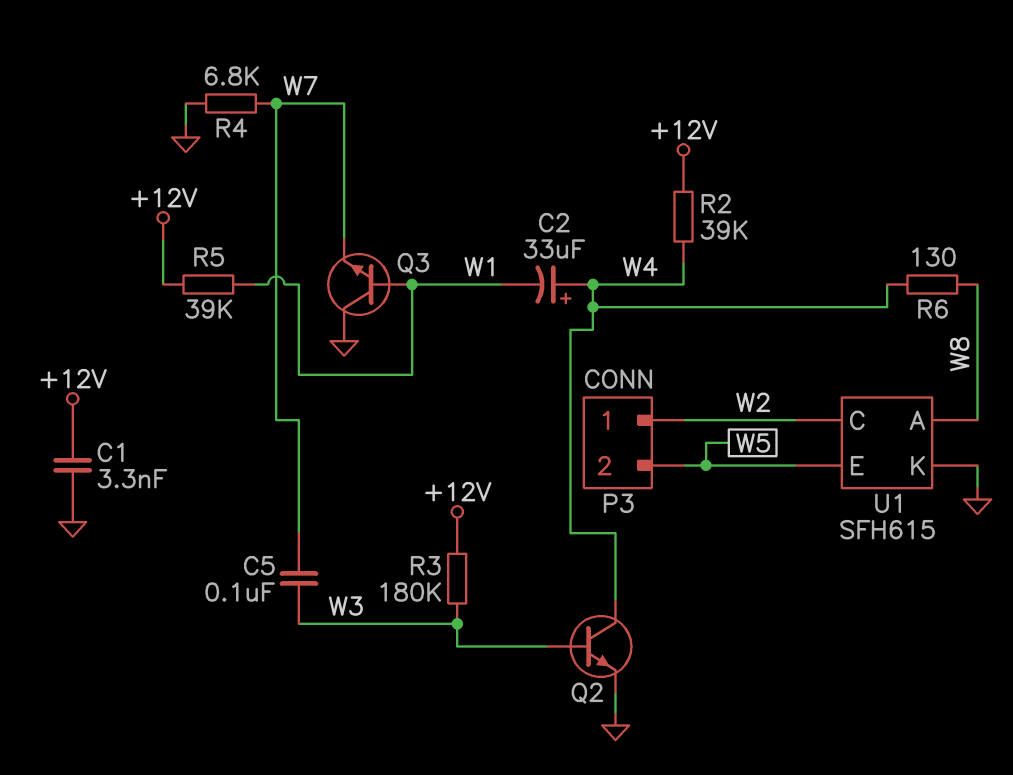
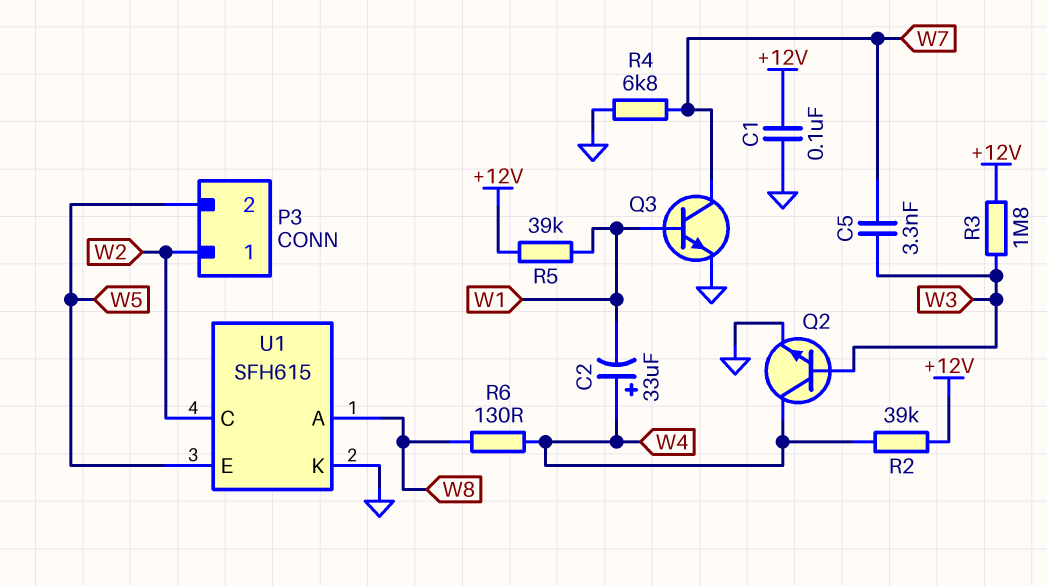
C1: 3.3nF (+12V, GND) -> 100nF (+12V, GND)
C5: 100nF (W3, W7) -> 3.3nF (W3, W7)
Q3: NPN (B W1, C GND, E W7) -> NPN (B W1, C W7, E GND)
R3: 180k (+12V, W3) -> 1.8M (+12V, W3)

